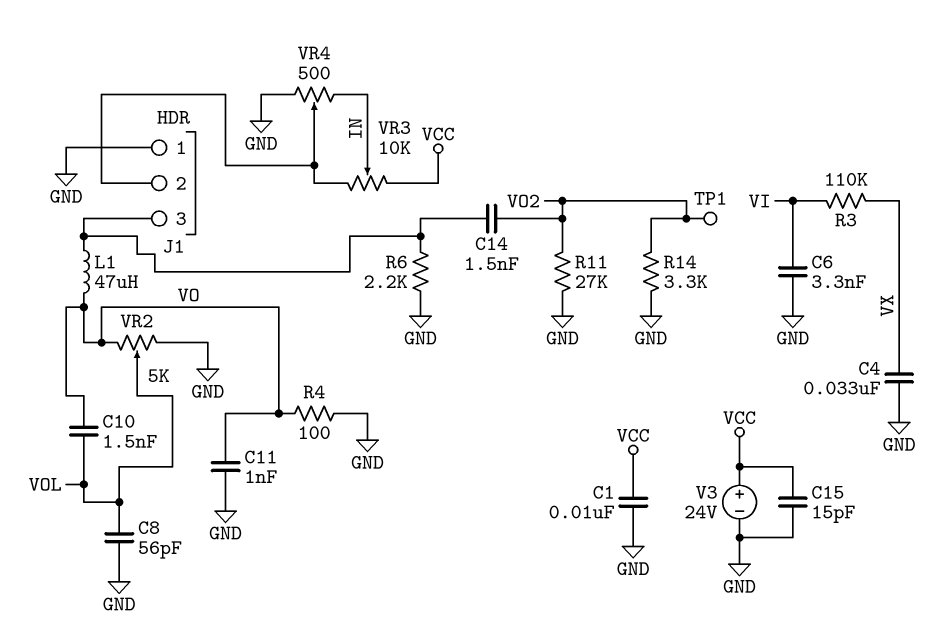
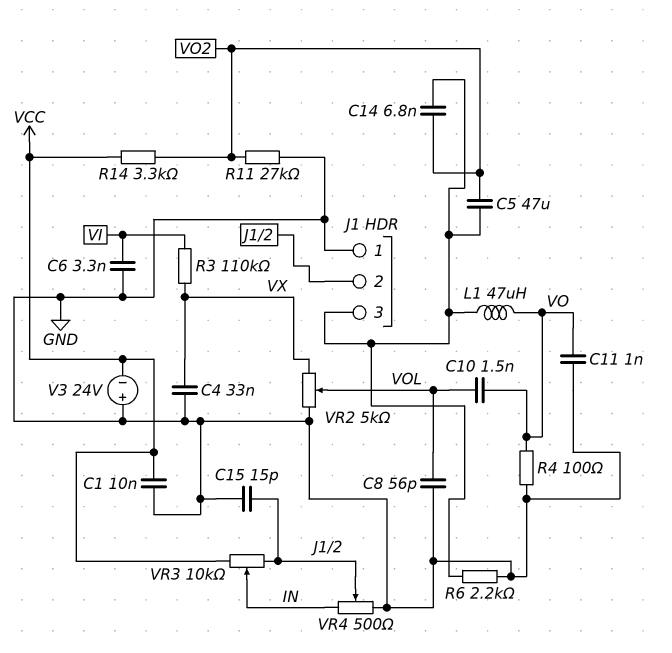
C5: none -> 47uF (J1/3, VO2)
C14: 1.5nF (J1/3, VO2) -> 6.8nF (J1/3, VO2)
C15: 15pF (GND, VCC) -> 15pF (GND, J1/2)
R14: 3.3k (GND, VO2) -> 3.3k (VCC, VO2)
TP1: test point (VO2) -> none
V3: 24V (plus VCC, minus GND) -> 24V (plus GND, minus VCC)
VR2: 5k (GND, VO, wiper VOL) -> 5k (GND, VX, wiper VOL)

